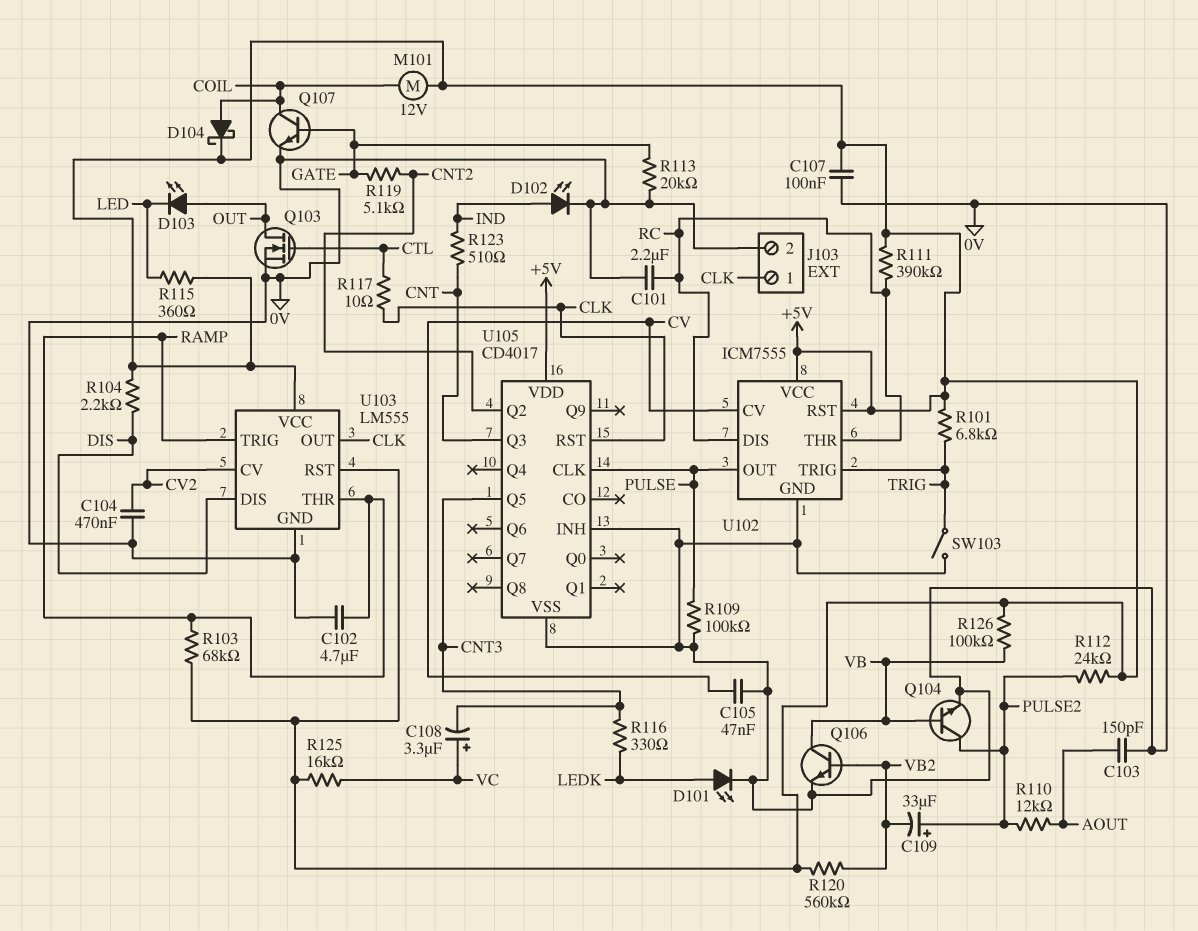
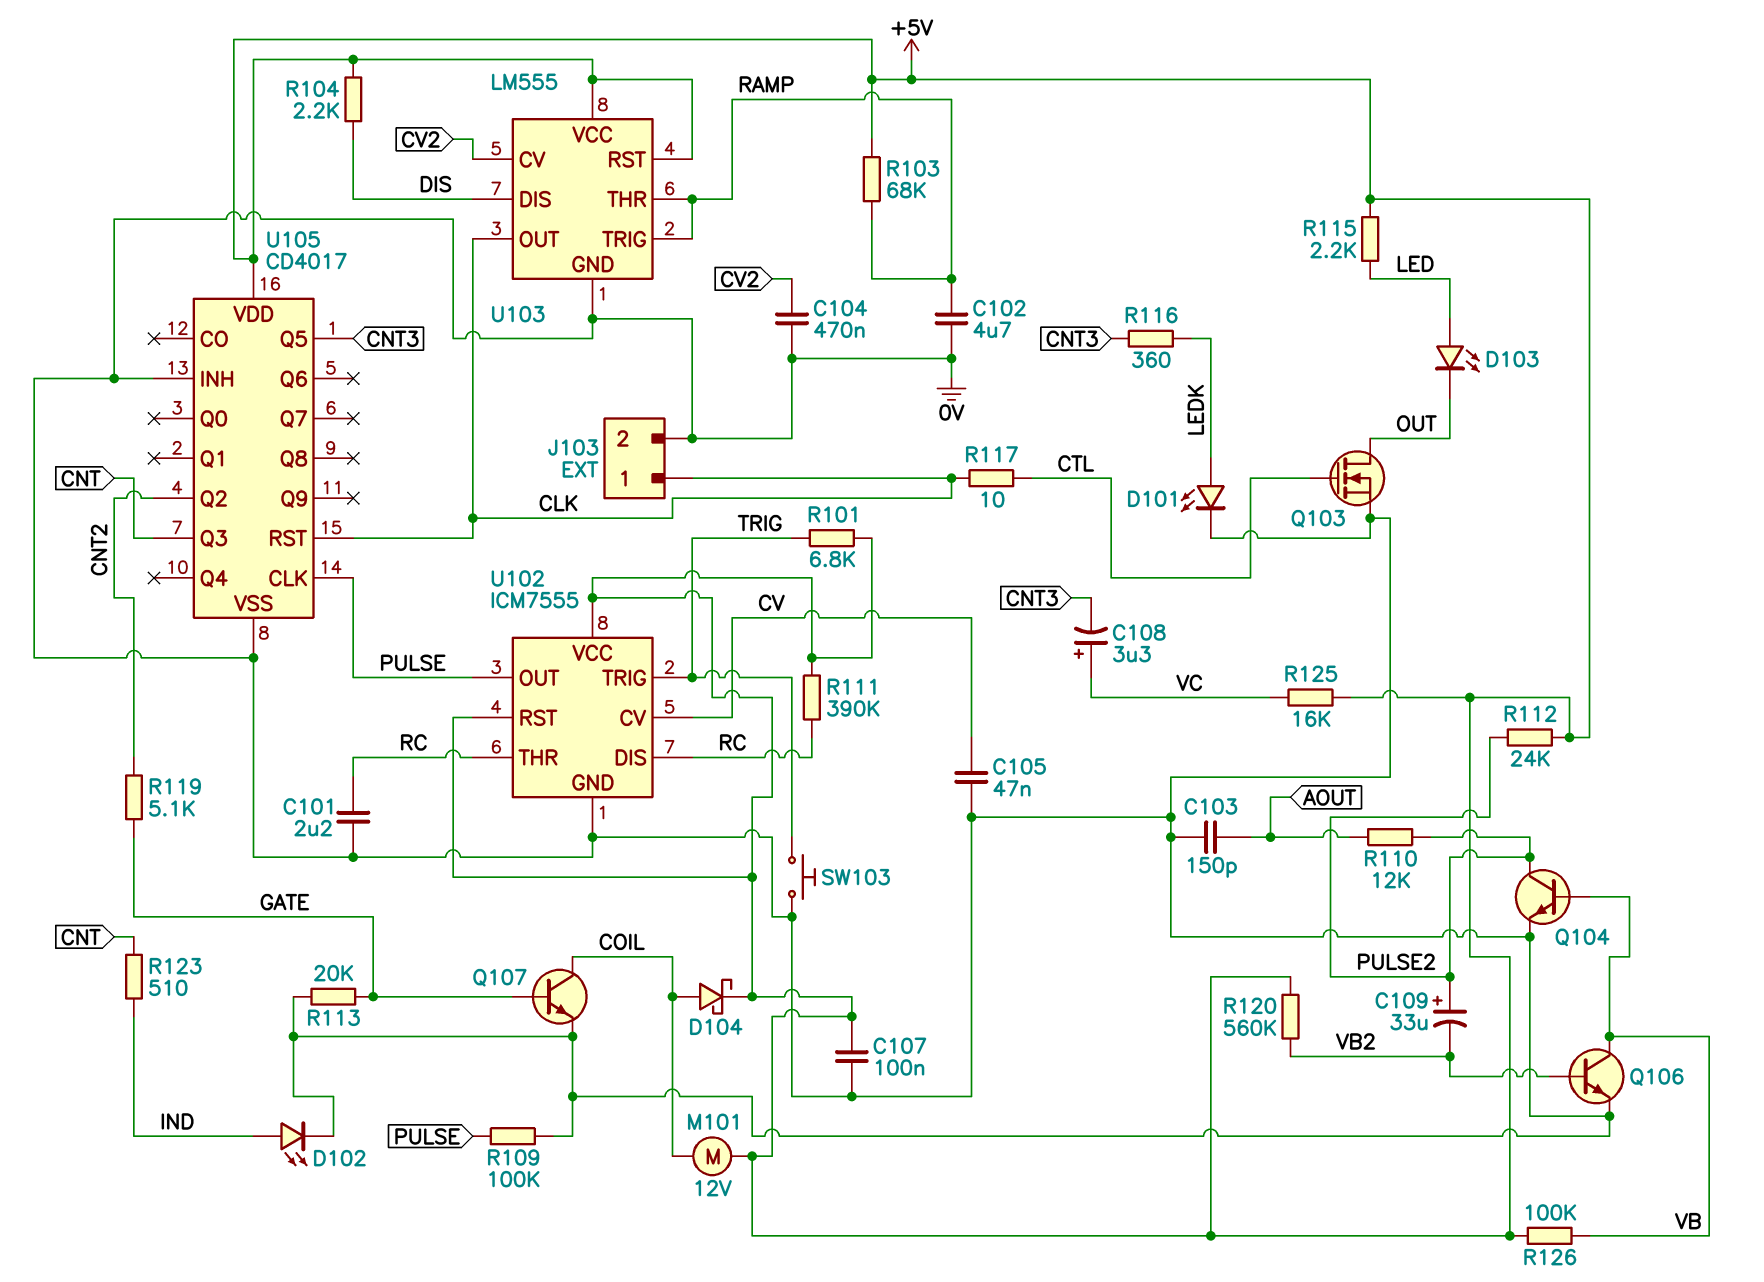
D103: LED (A OUT, K LED) -> LED (A LED, K OUT)
R115: 360 (+5V, LED) -> 2.2k (+5V, LED)
R116: 330 (CNT3, LEDK) -> 360 (CNT3, LEDK)
SW103: switch (0V, TRIG) -> button (0V, TRIG)

